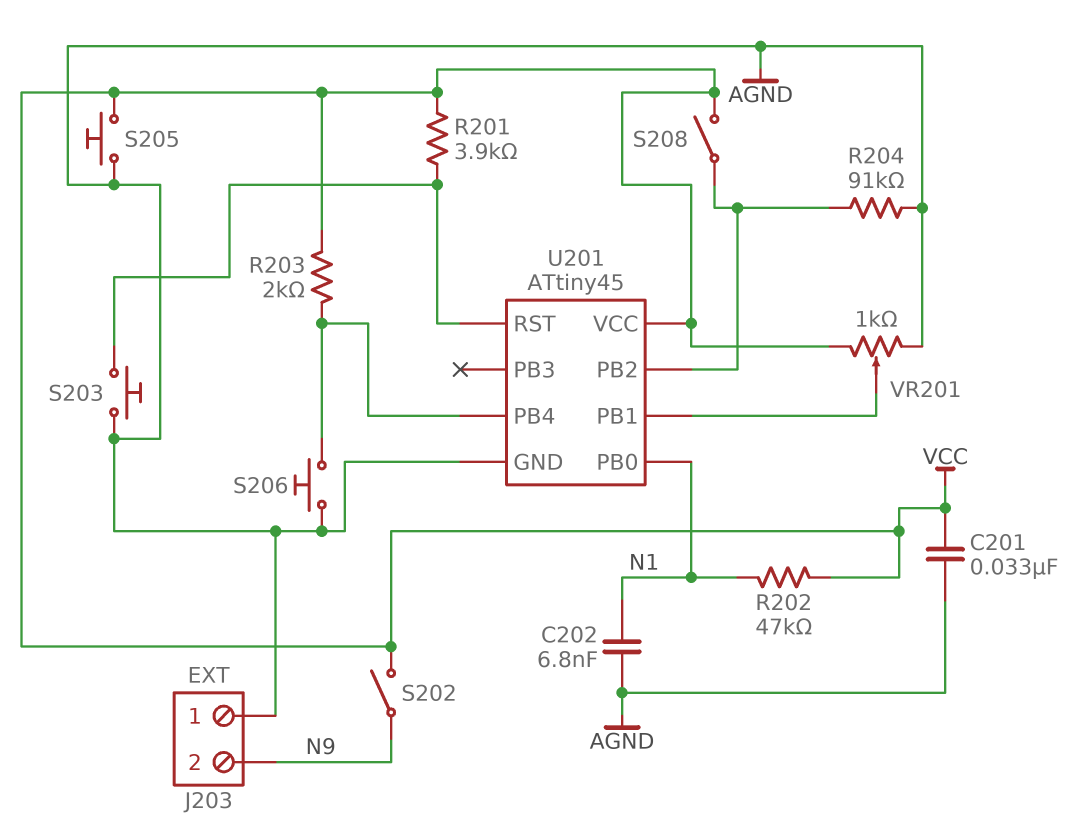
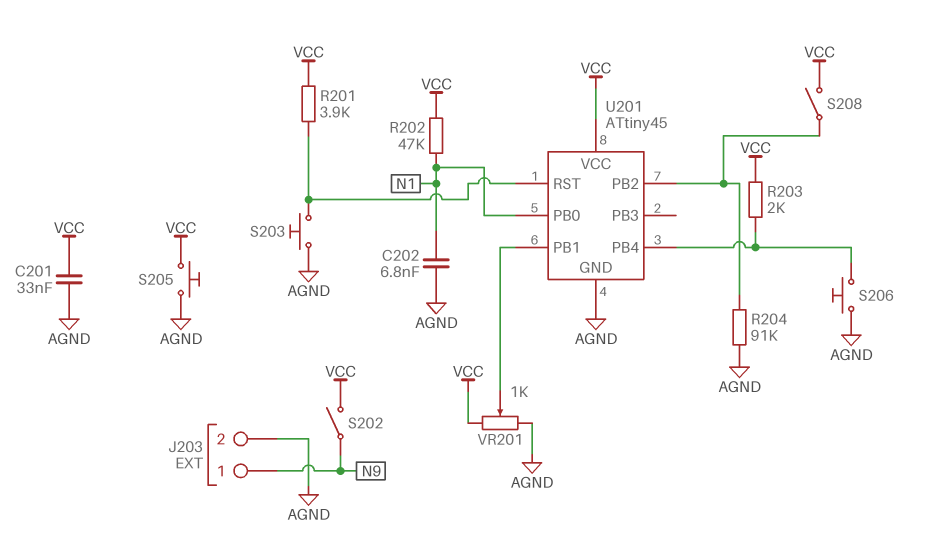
J203 pin 1: AGND -> N9
J203 pin 2: N9 -> AGND

